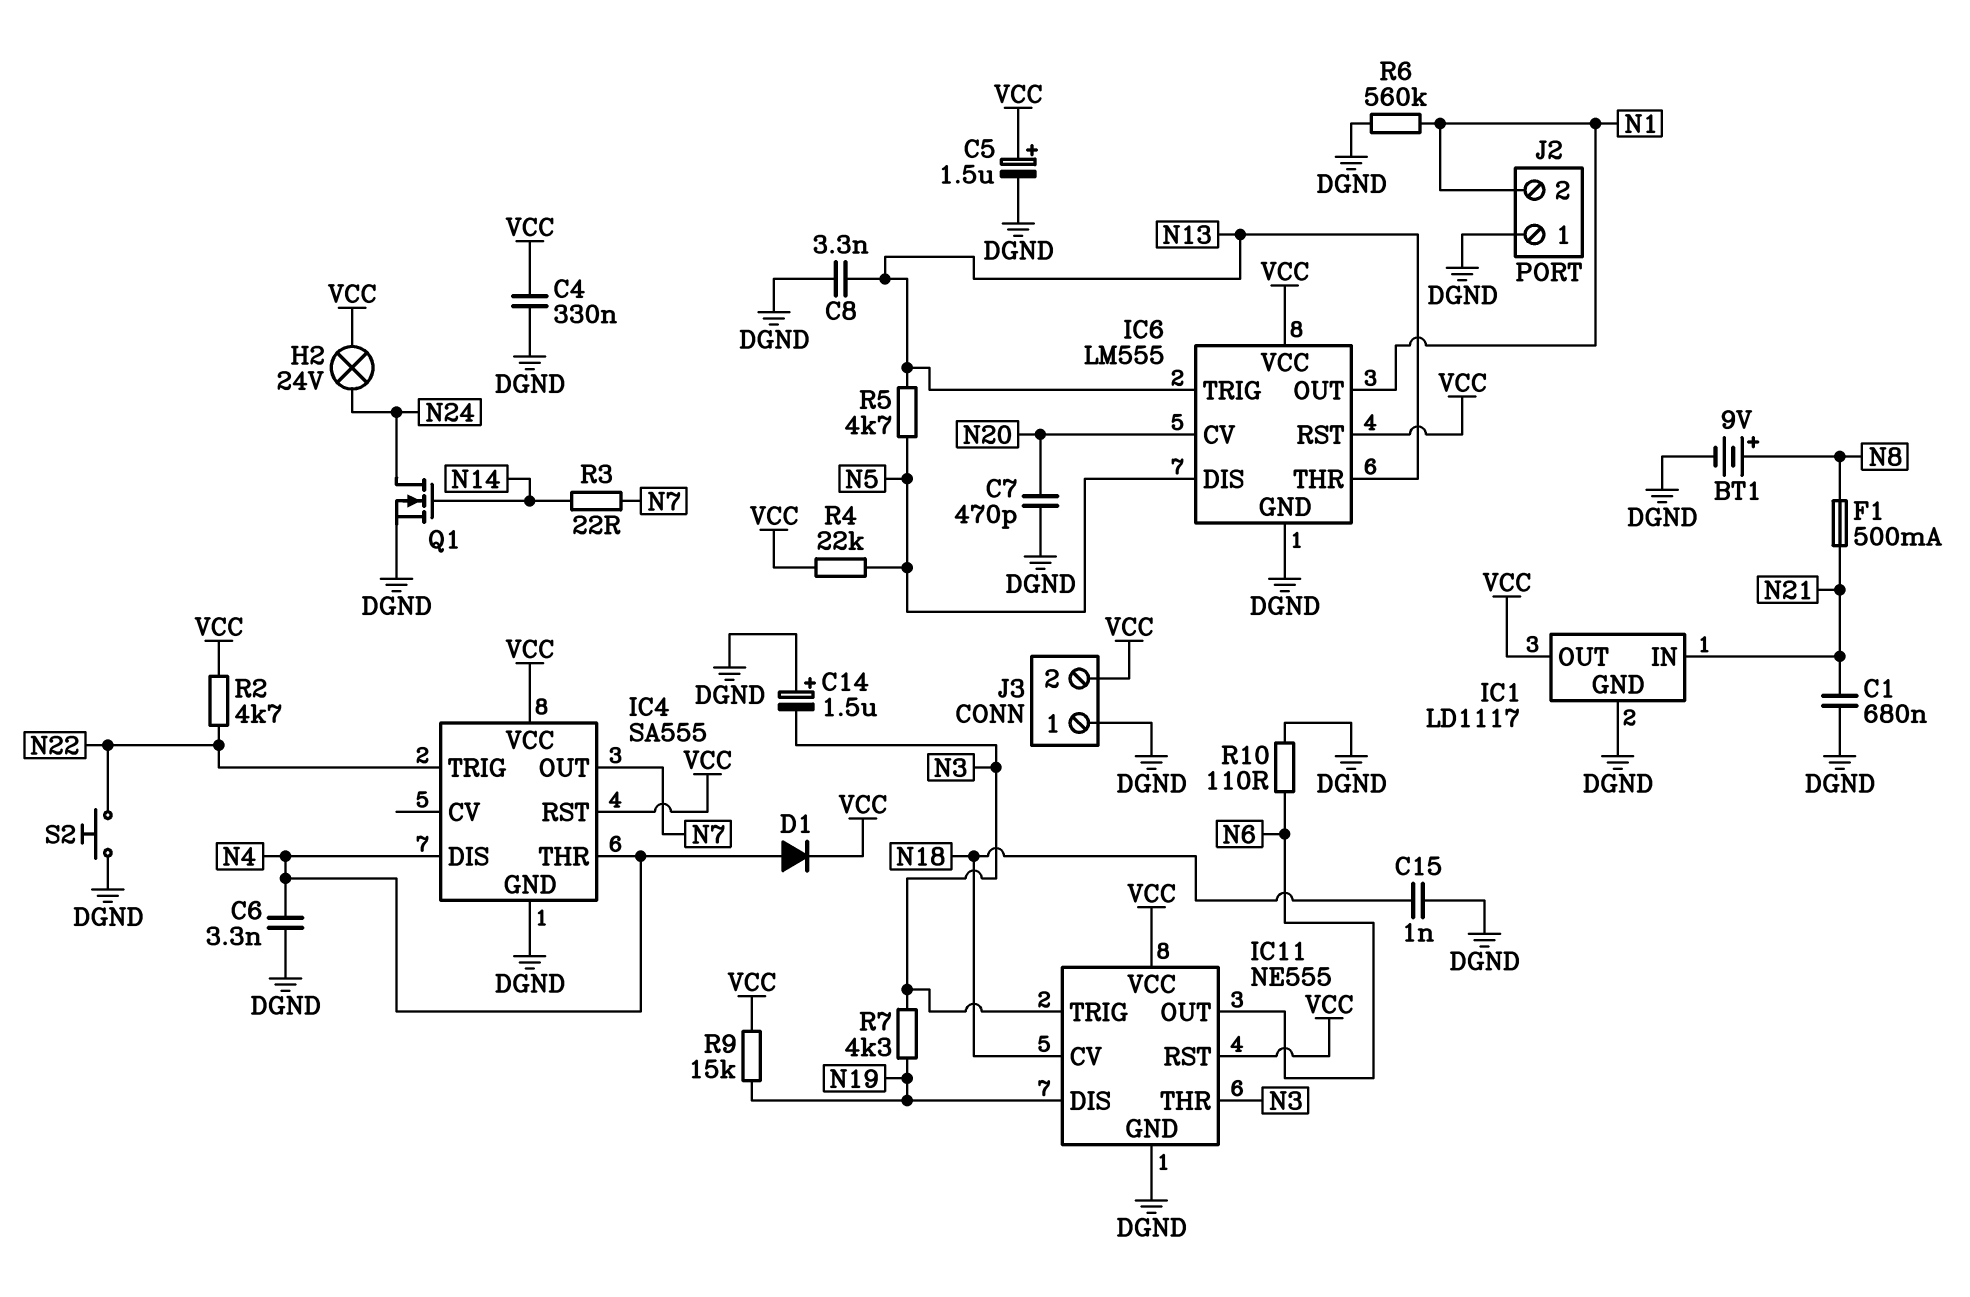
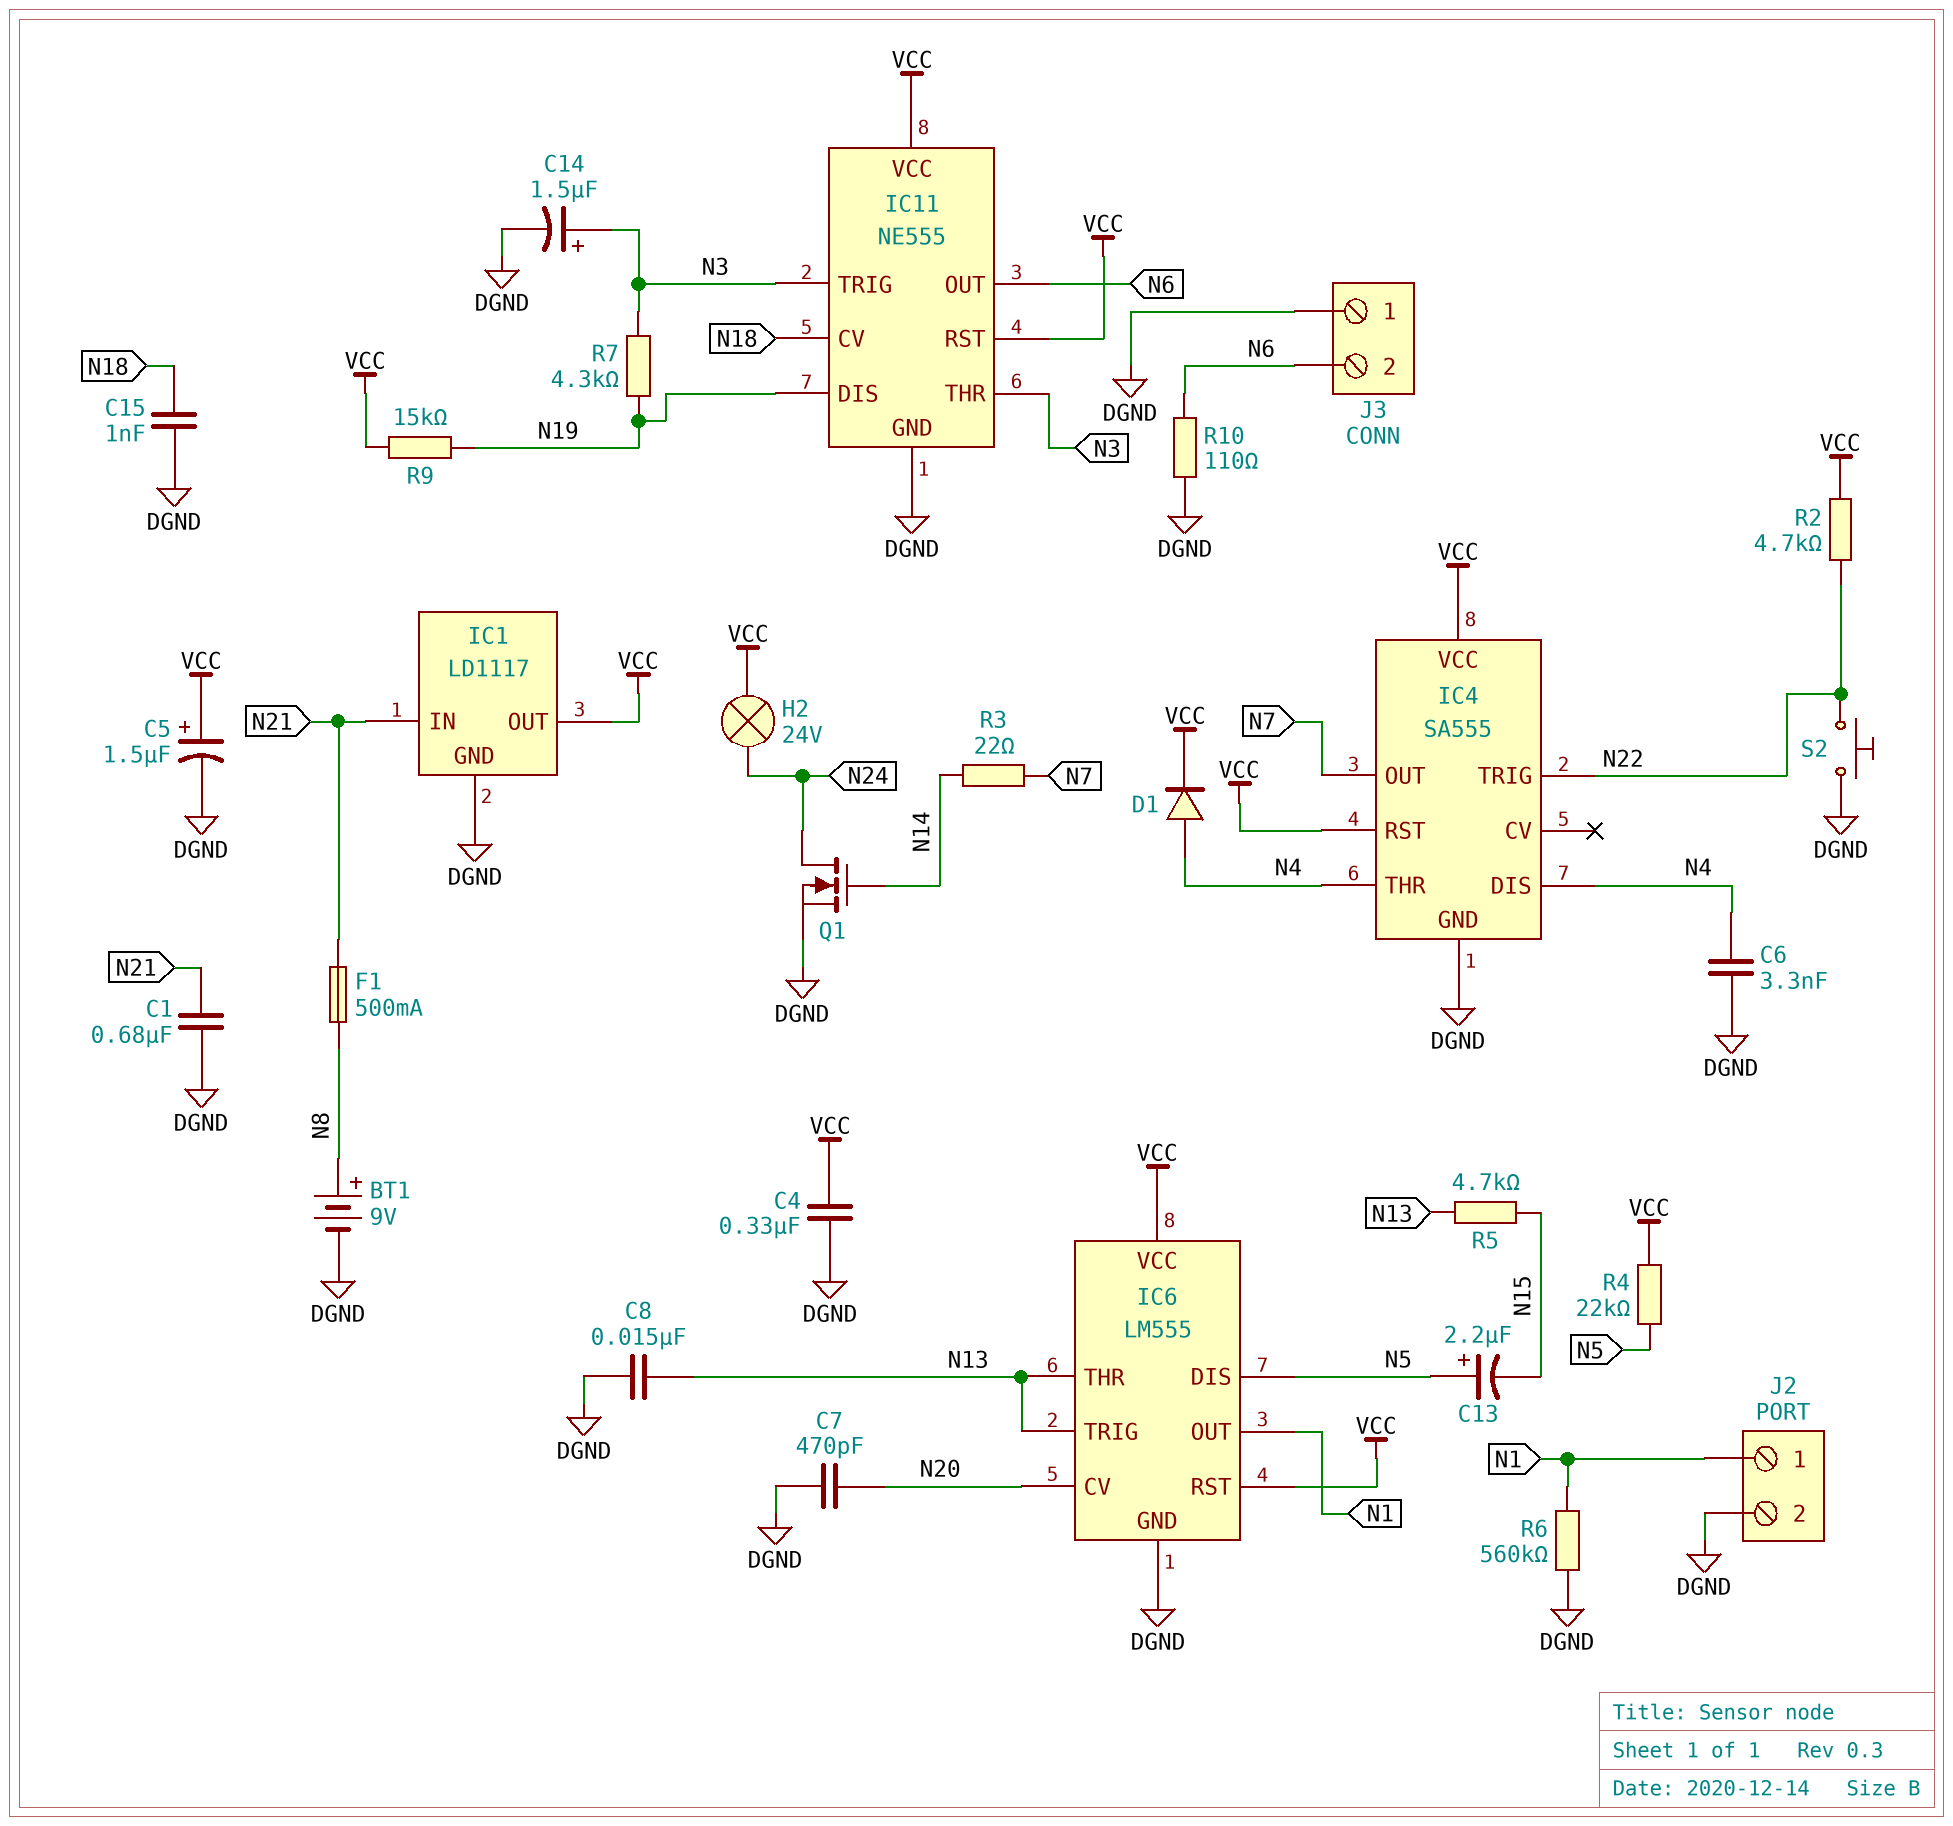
C8: 3.3nF (DGND, N13) -> 15nF (DGND, N13)
C13: none -> 2.2uF (plus N5, minus N15)
C14: 1.5uF (plus DGND, minus N3) -> 1.5uF (plus N3, minus DGND)
J2 pin 1: DGND -> N1
J2 pin 2: N1 -> DGND
J3 pin 2: VCC -> N6
R5: 4.7k (N5, N13) -> 4.7k (N13, N15)

